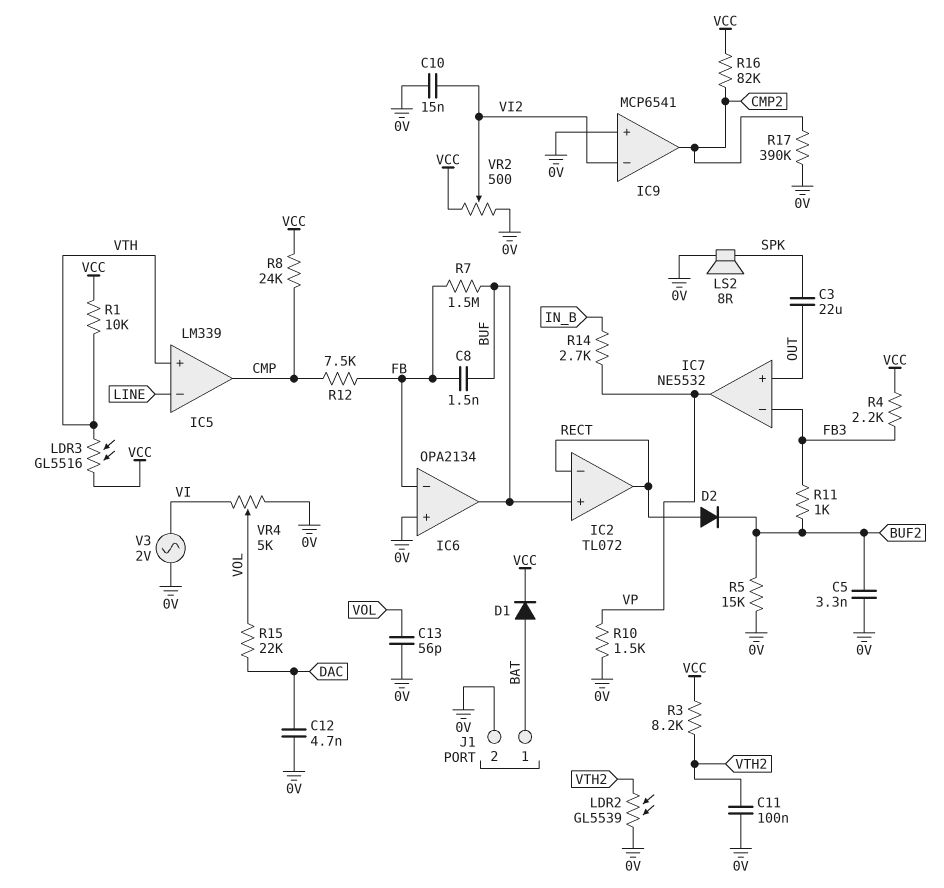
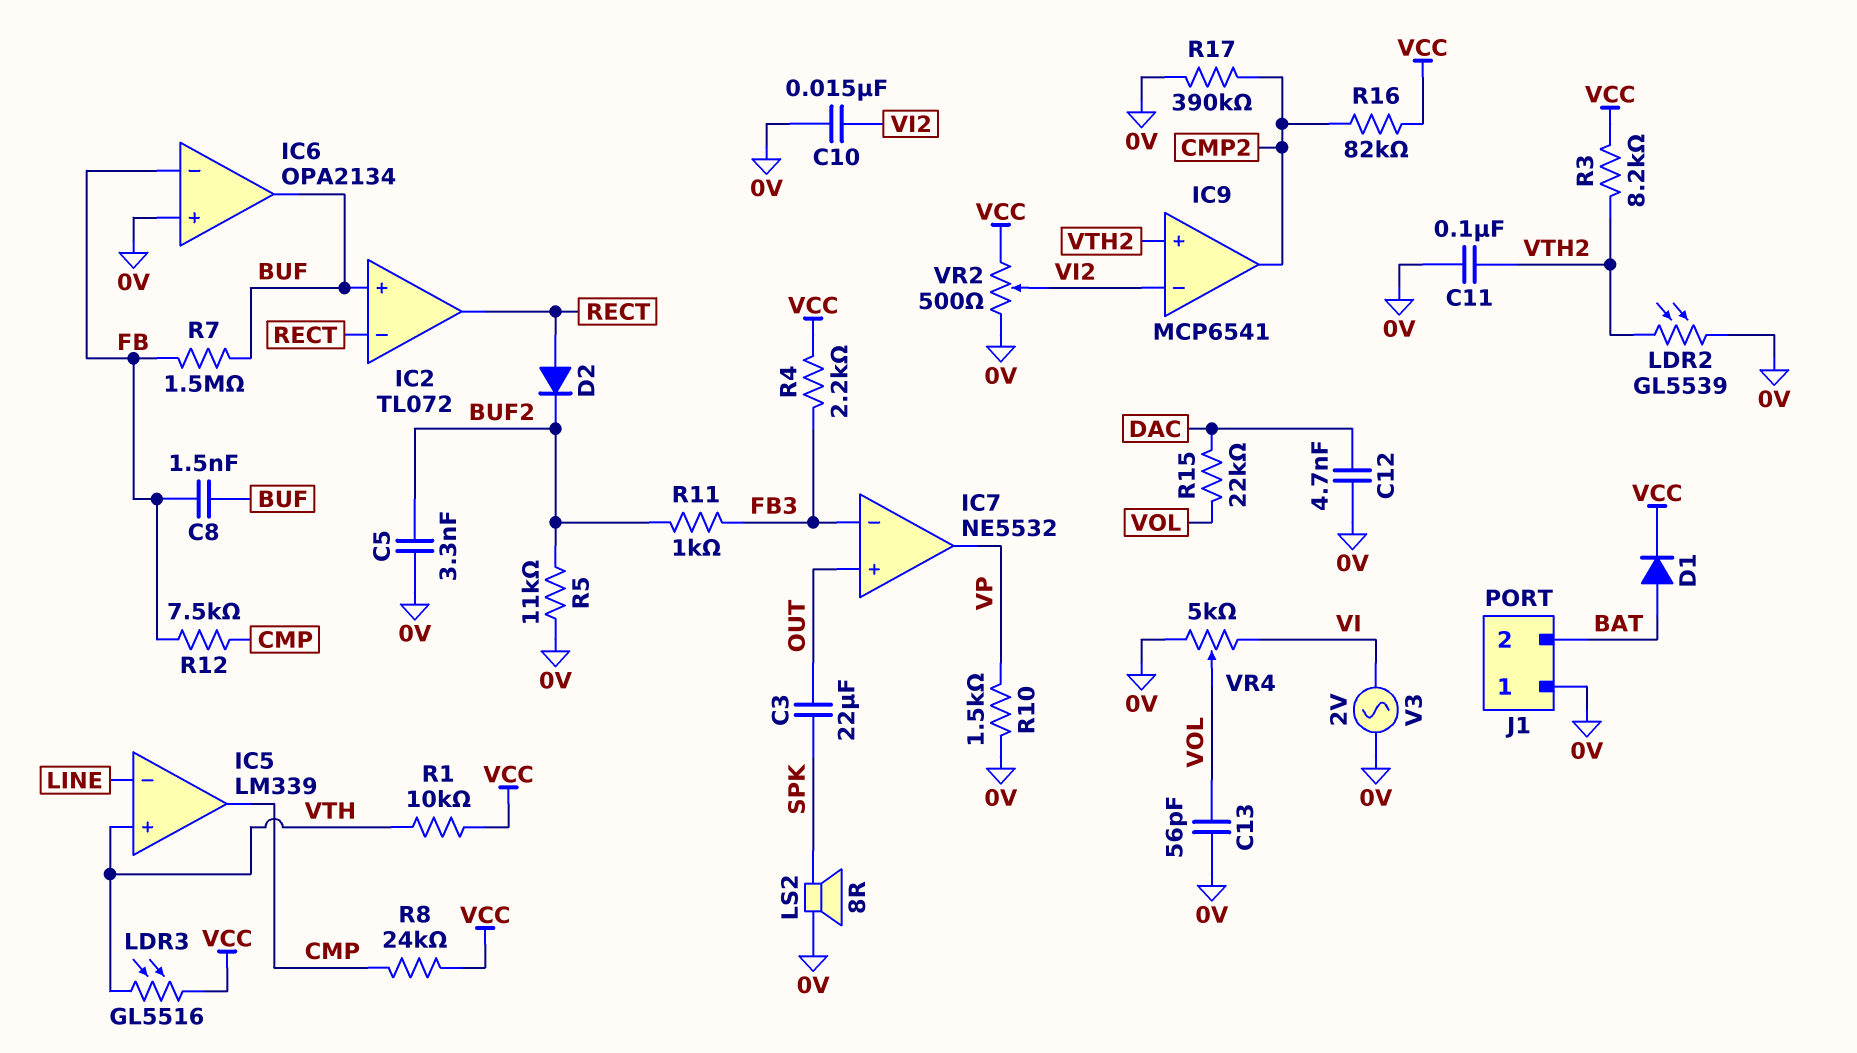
IC9 pin in+: 0V -> VTH2
J1 pin 1: BAT -> 0V
J1 pin 2: 0V -> BAT
R5: 15k (0V, BUF2) -> 11k (0V, BUF2)
R14: 2.7k (IN_B, VP) -> none

